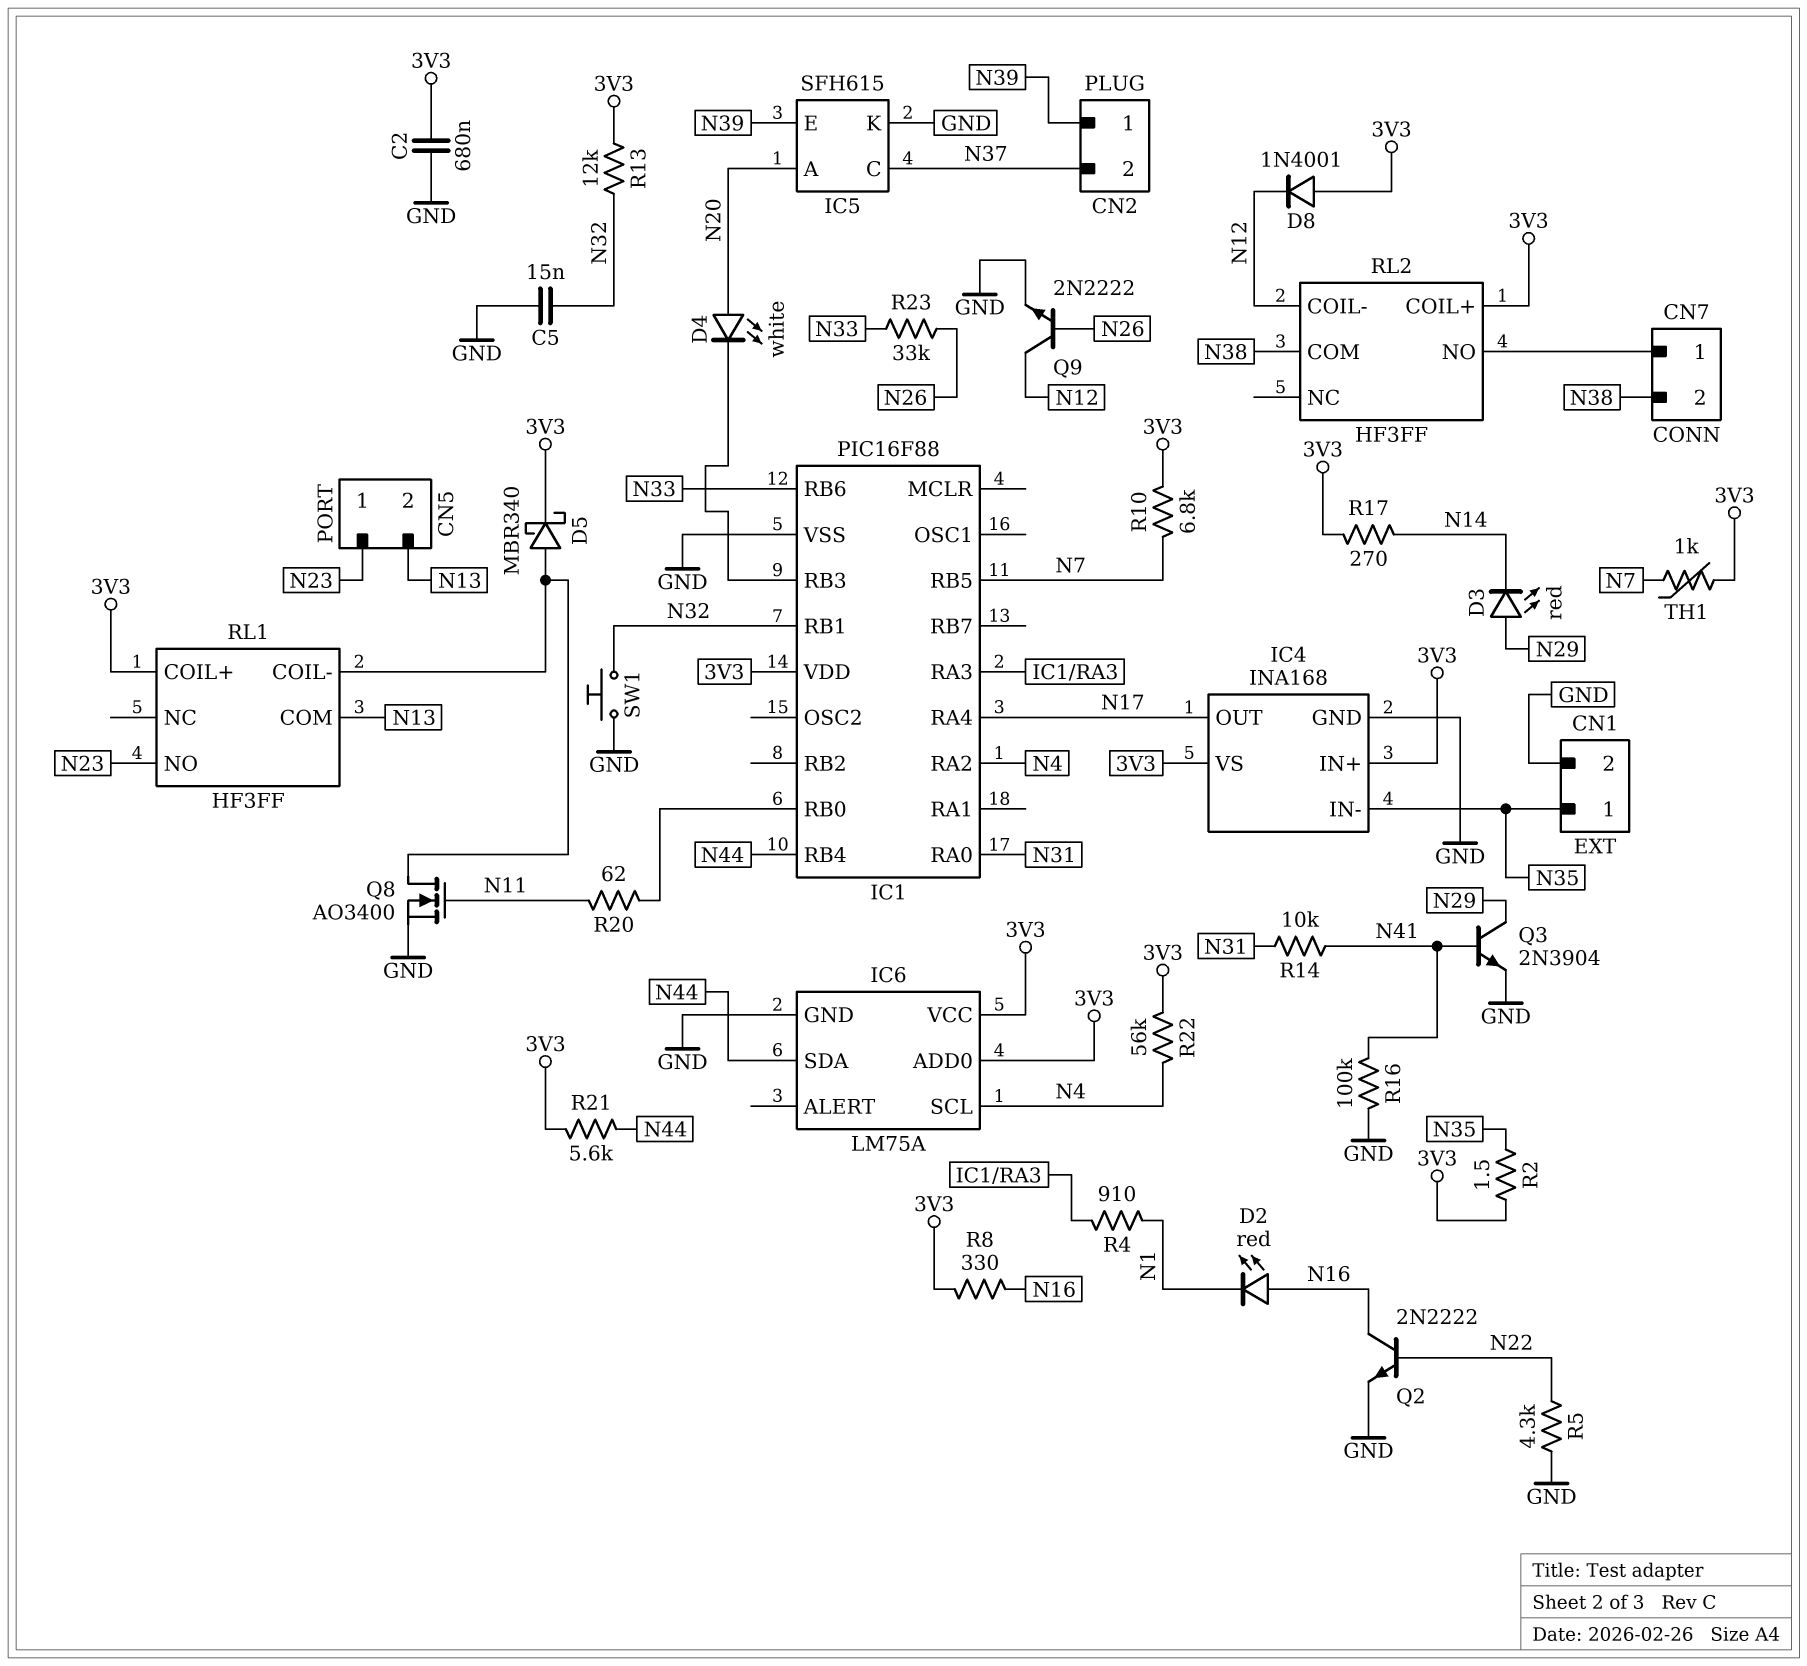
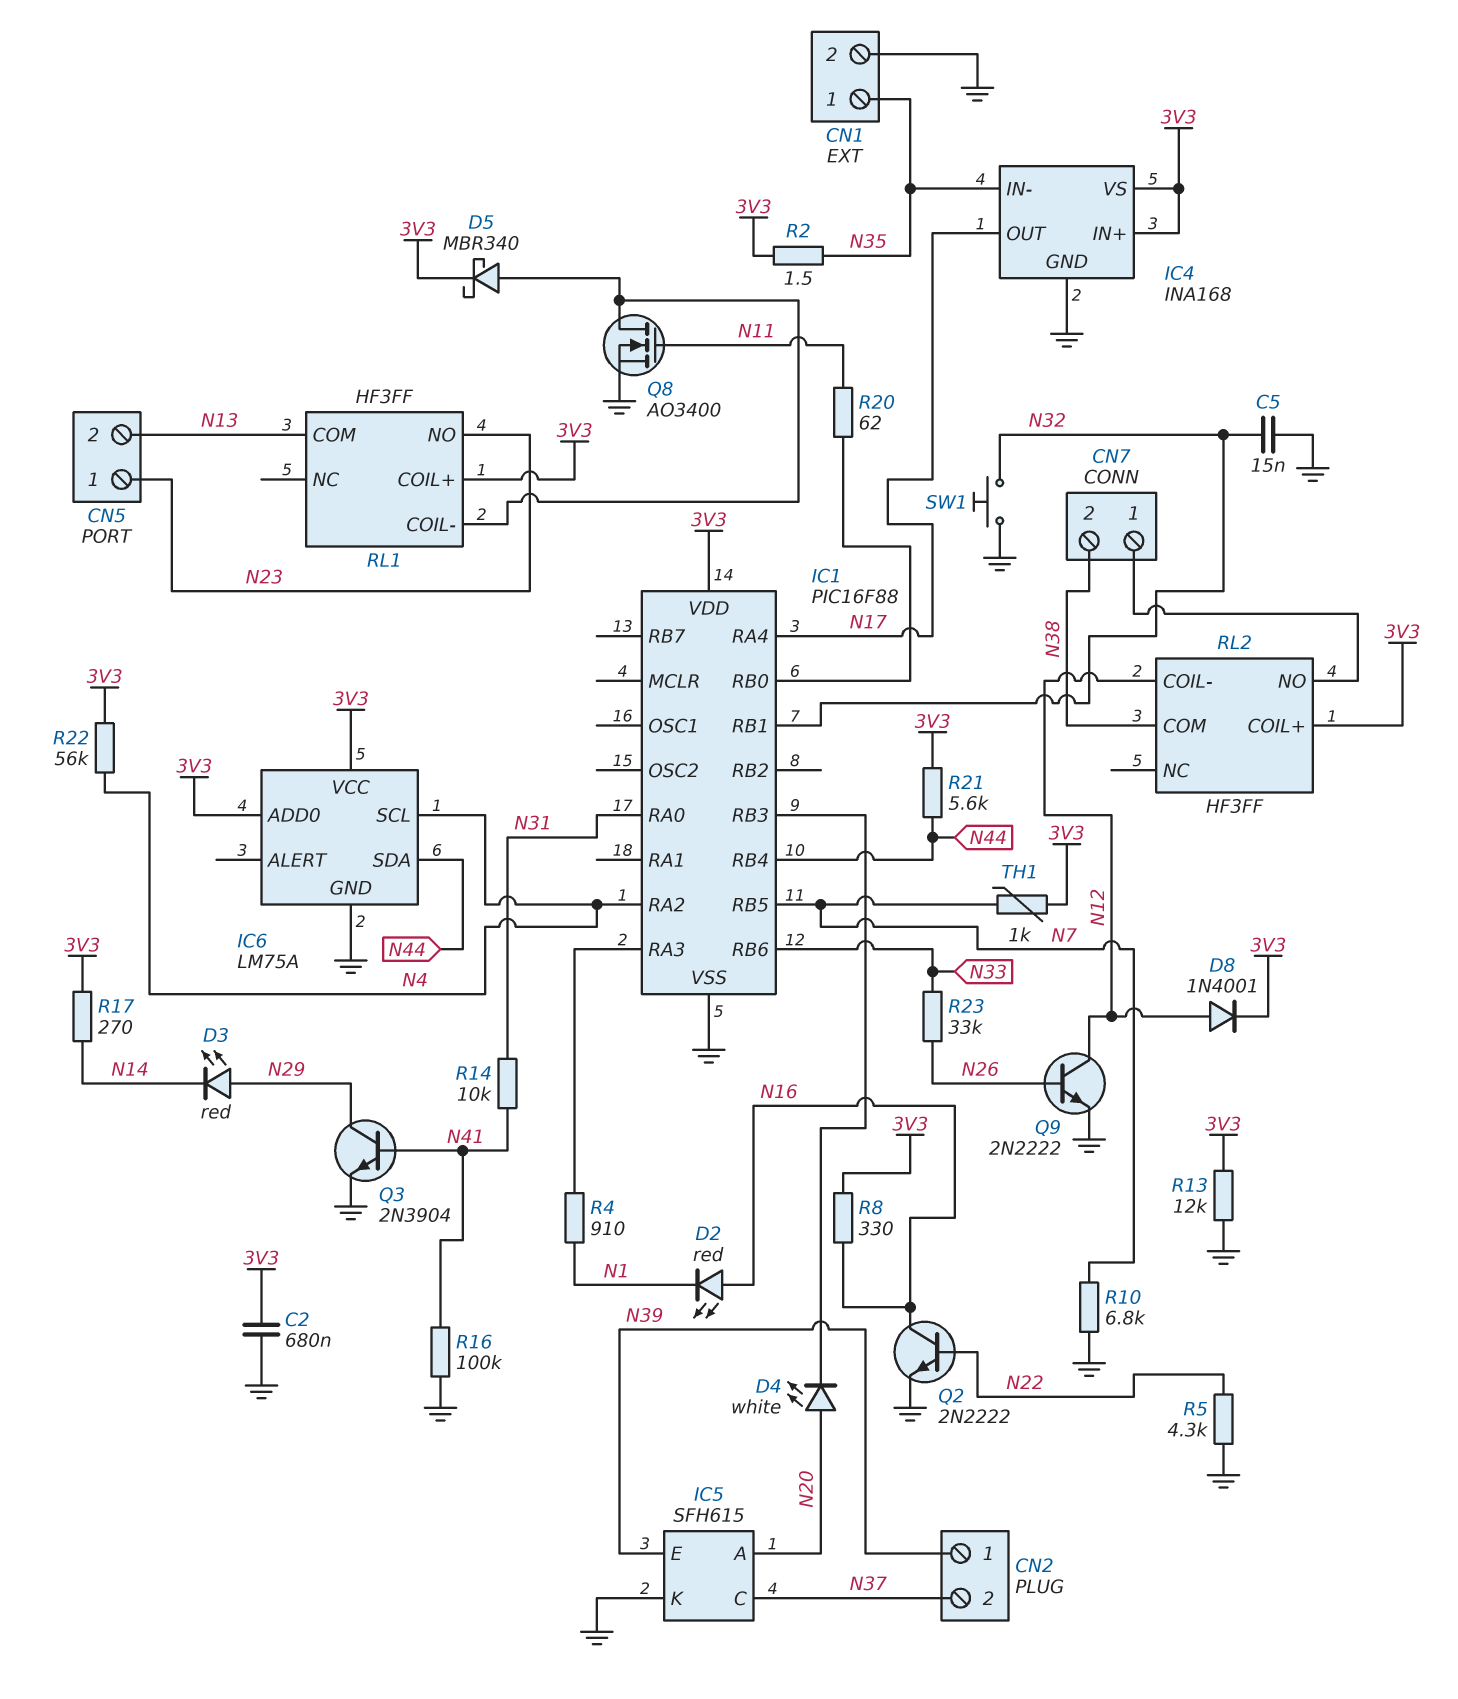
D8: diode 1N4001 (A 3V3, K N12) -> diode 1N4001 (A N12, K 3V3)
R10: 6.8k (3V3, N7) -> 6.8k (GND, N7)
R13: 12k (3V3, N32) -> 12k (3V3, GND)

